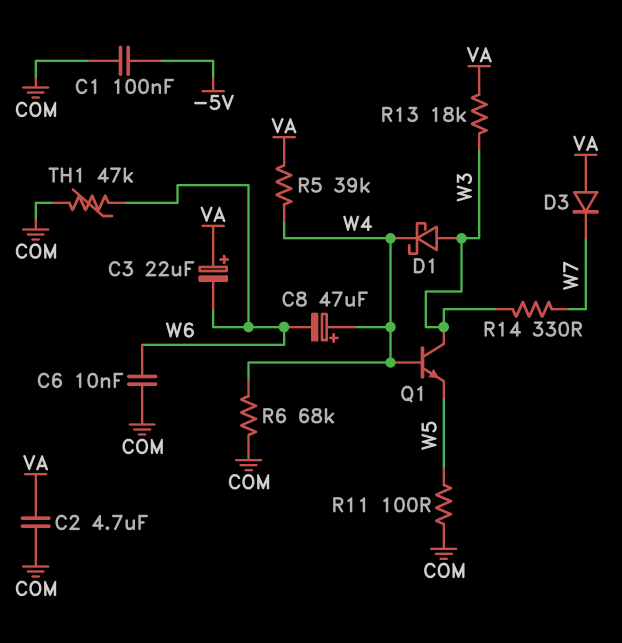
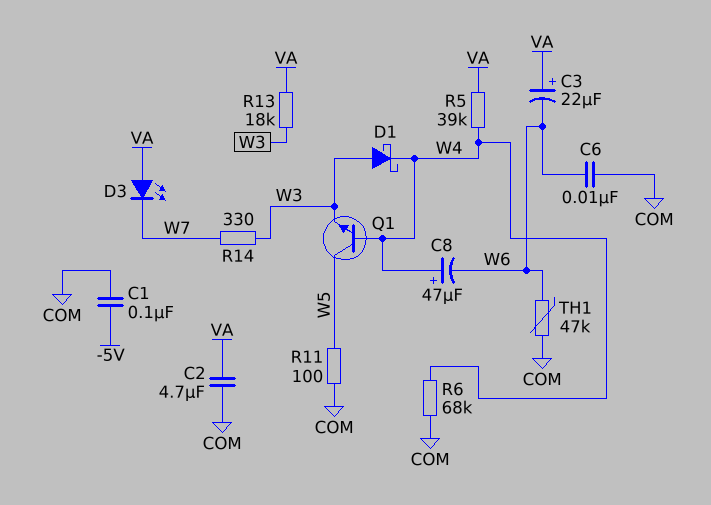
D3: diode (A VA, K W7) -> LED (A VA, K W7)
Q1: NPN (B W4, C W3, E W5) -> NPN (B W4, C W5, E W3)

